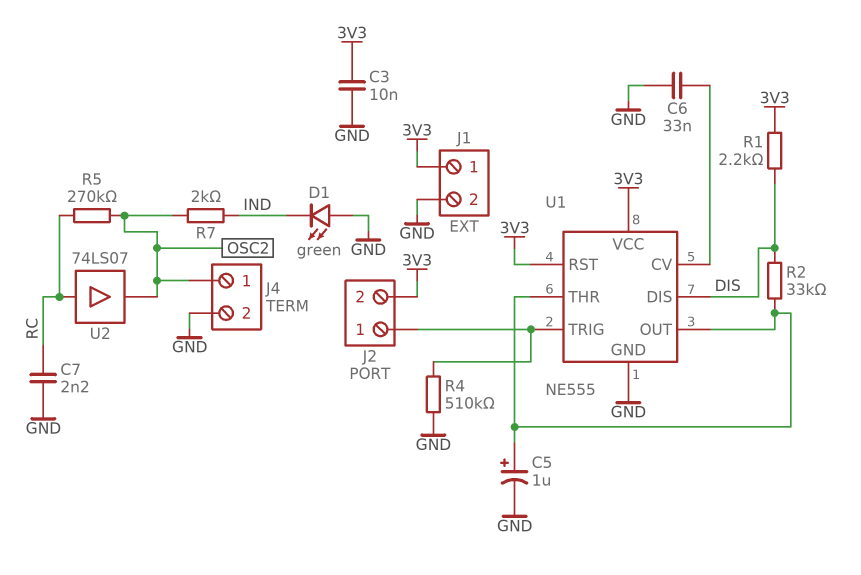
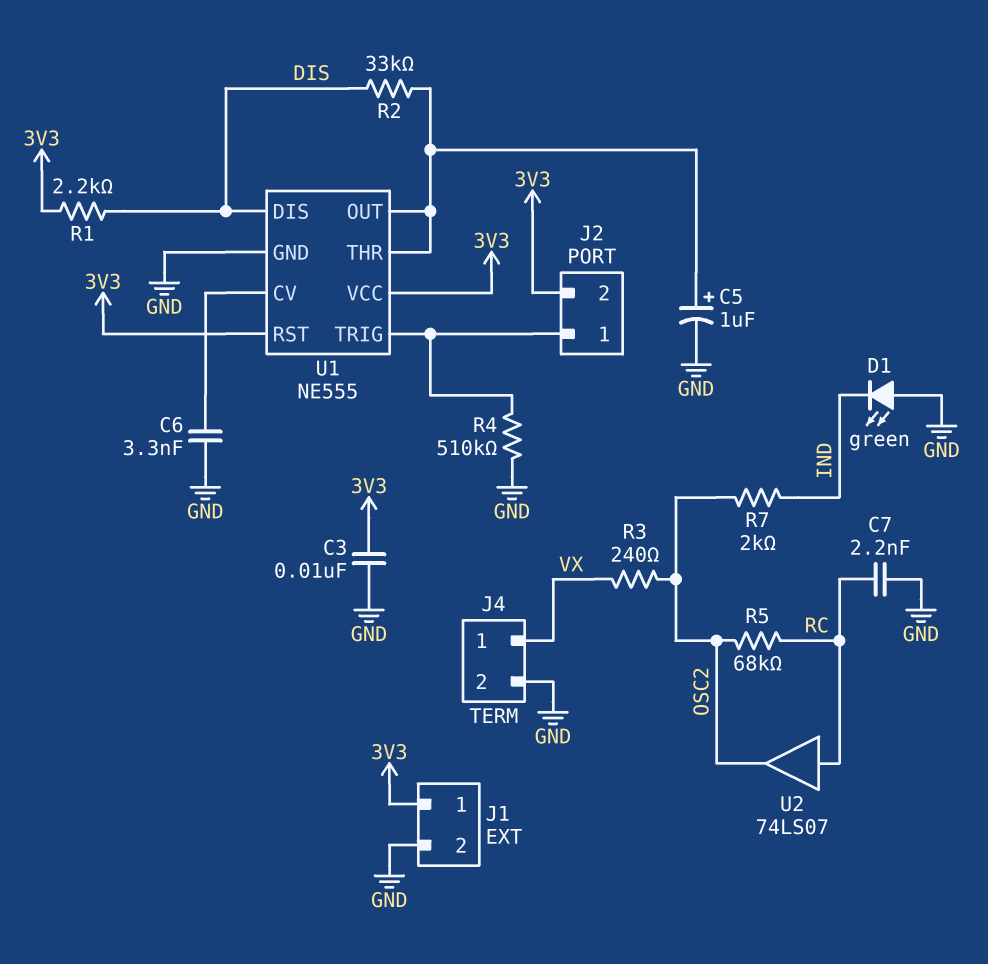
C6: 33nF (GND, U1/CV) -> 3.3nF (GND, U1/CV)
J4 pin 1: OSC2 -> VX
R3: none -> 240 (OSC2, VX)
R5: 270k (OSC2, RC) -> 68k (OSC2, RC)

